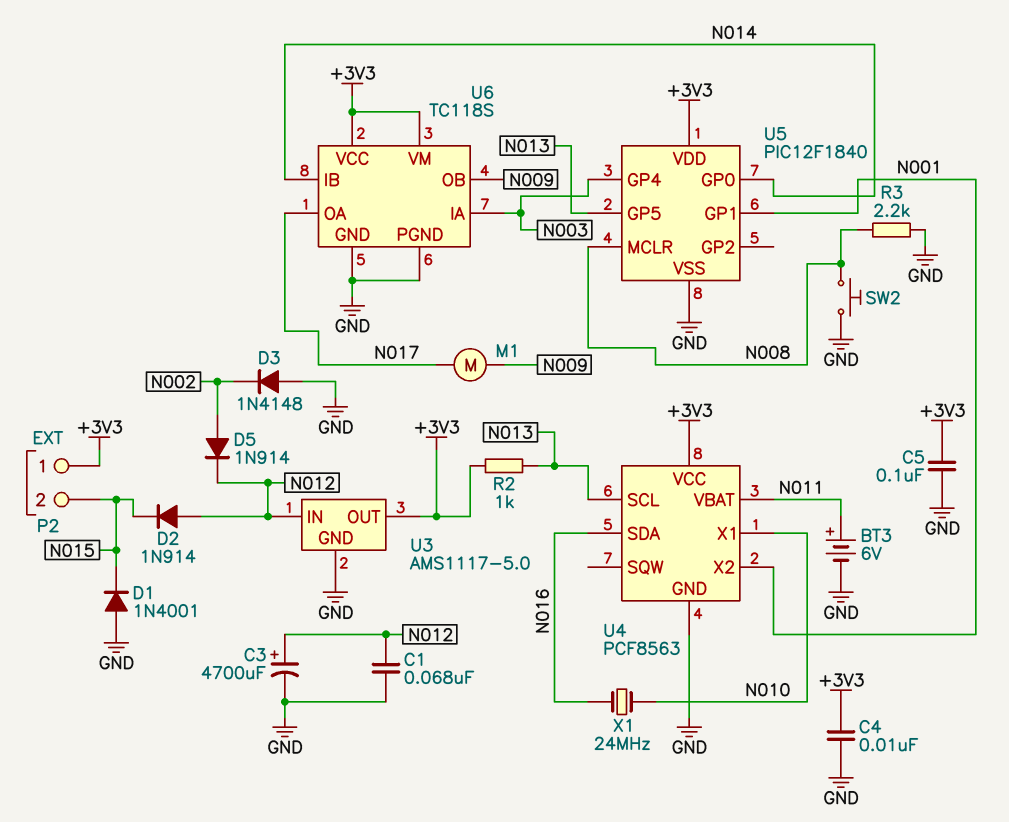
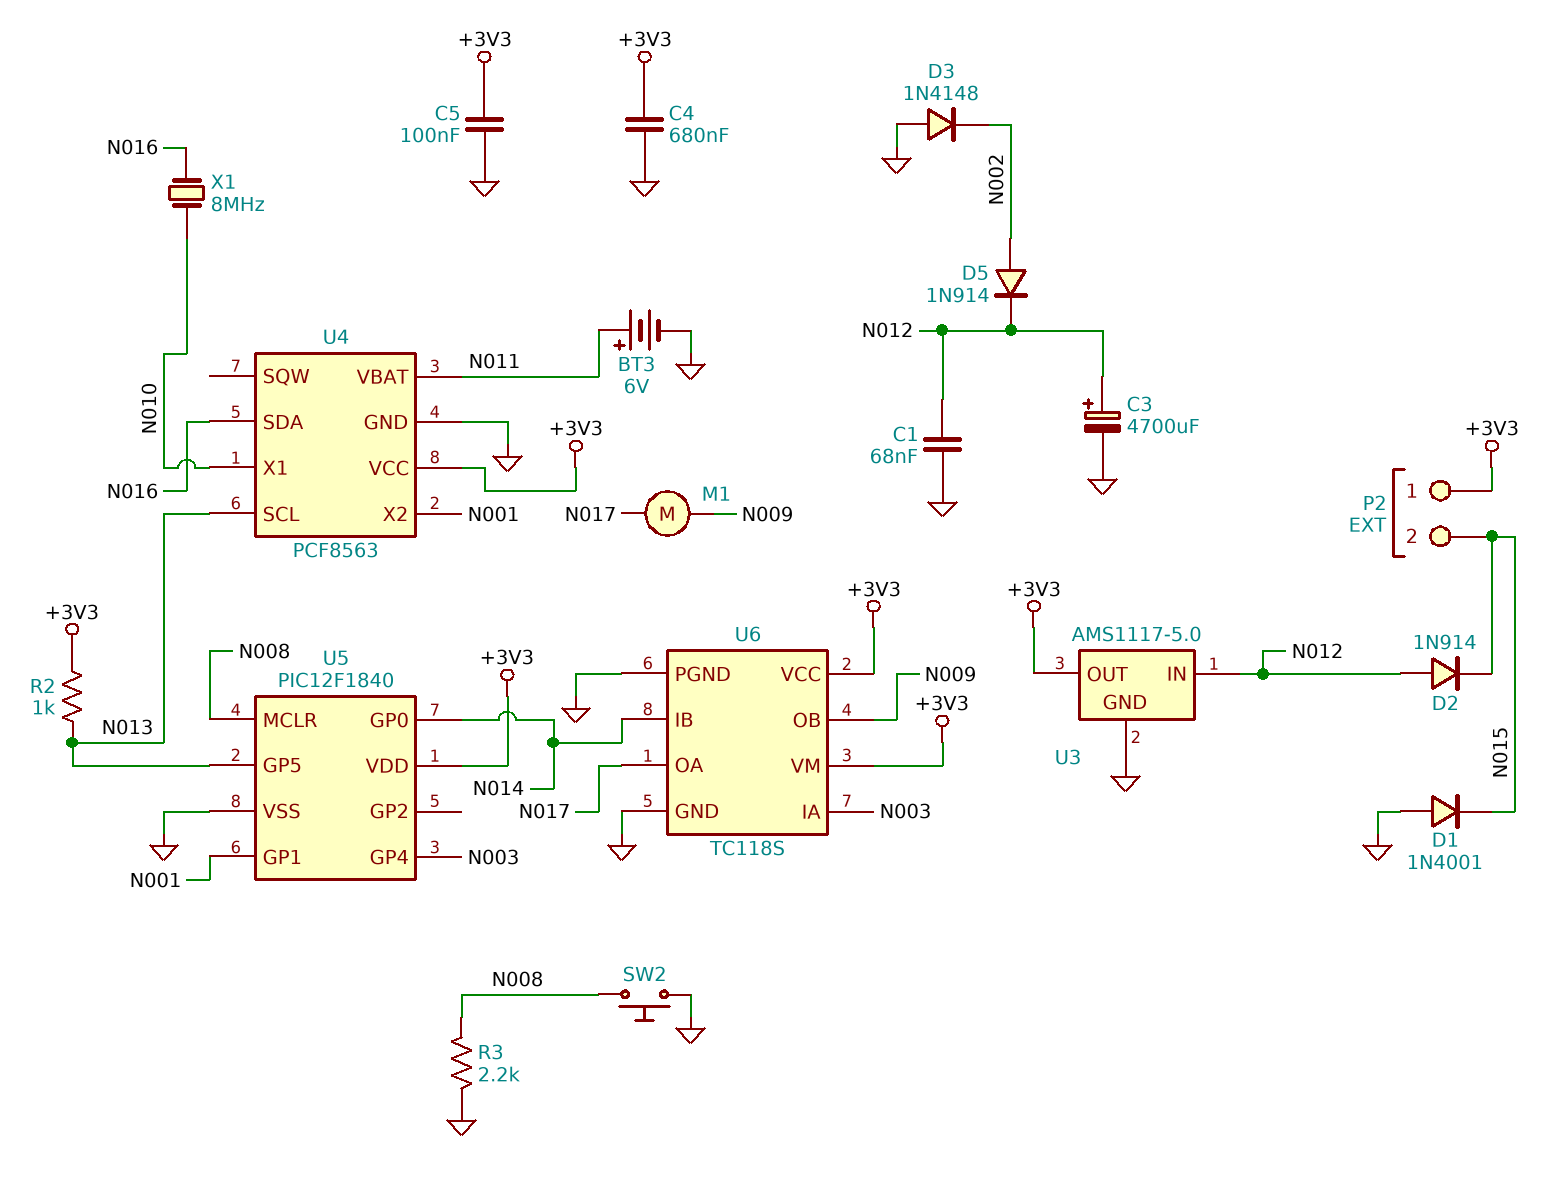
C4: 10nF (+3V3, GND) -> 680nF (+3V3, GND)
X1: 24MHz (N010, N016) -> 8MHz (N010, N016)

